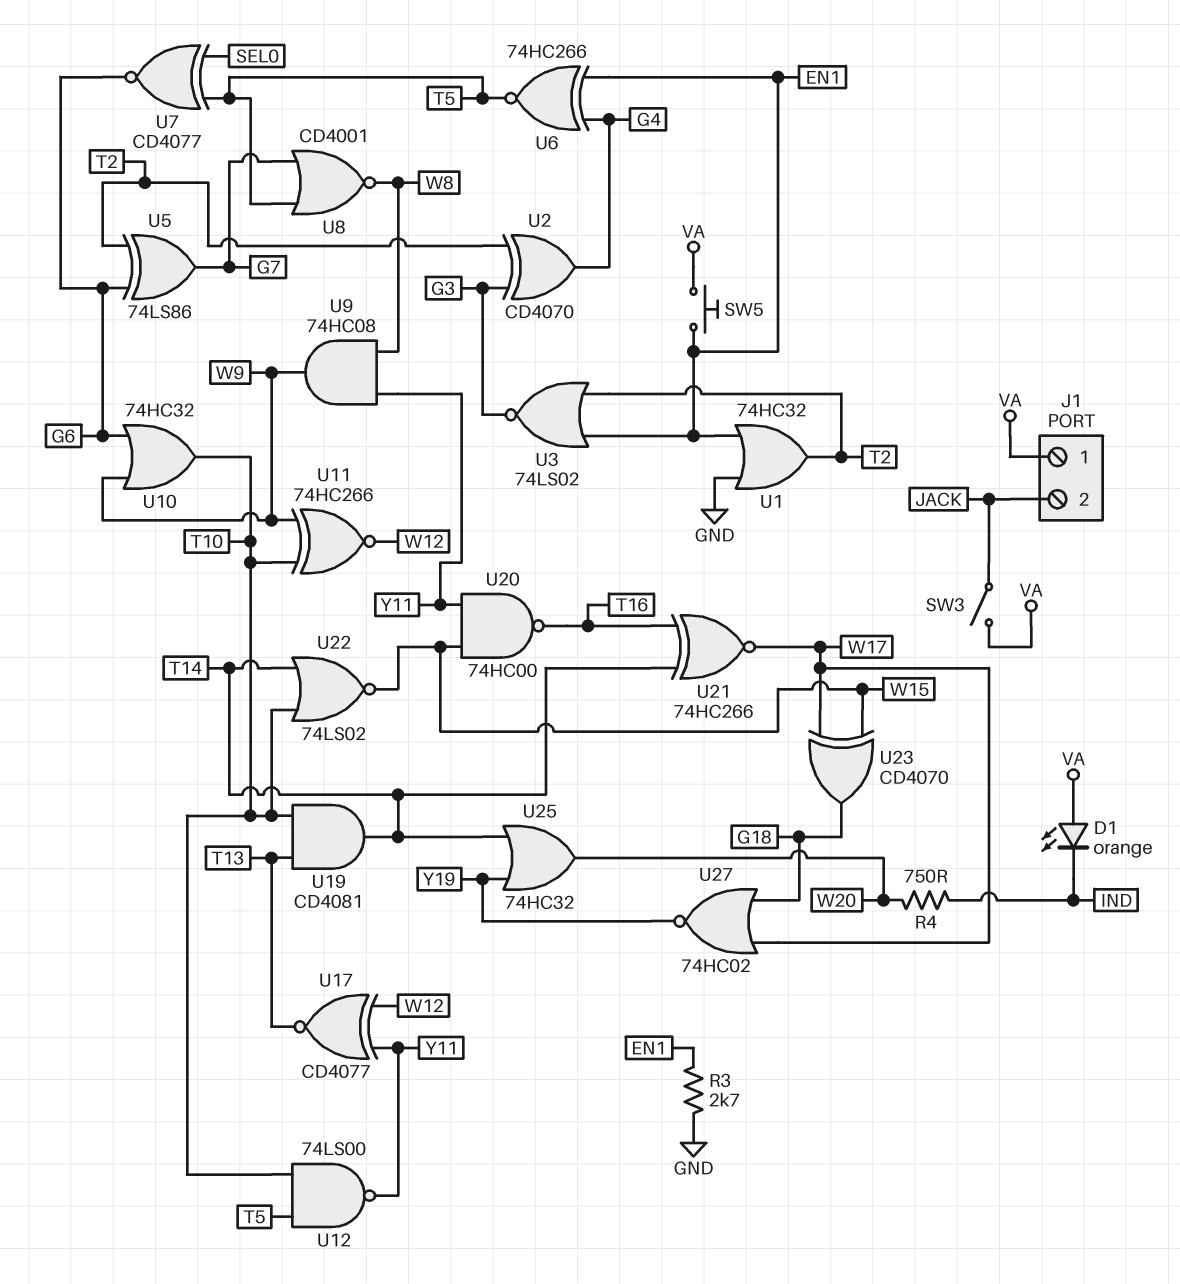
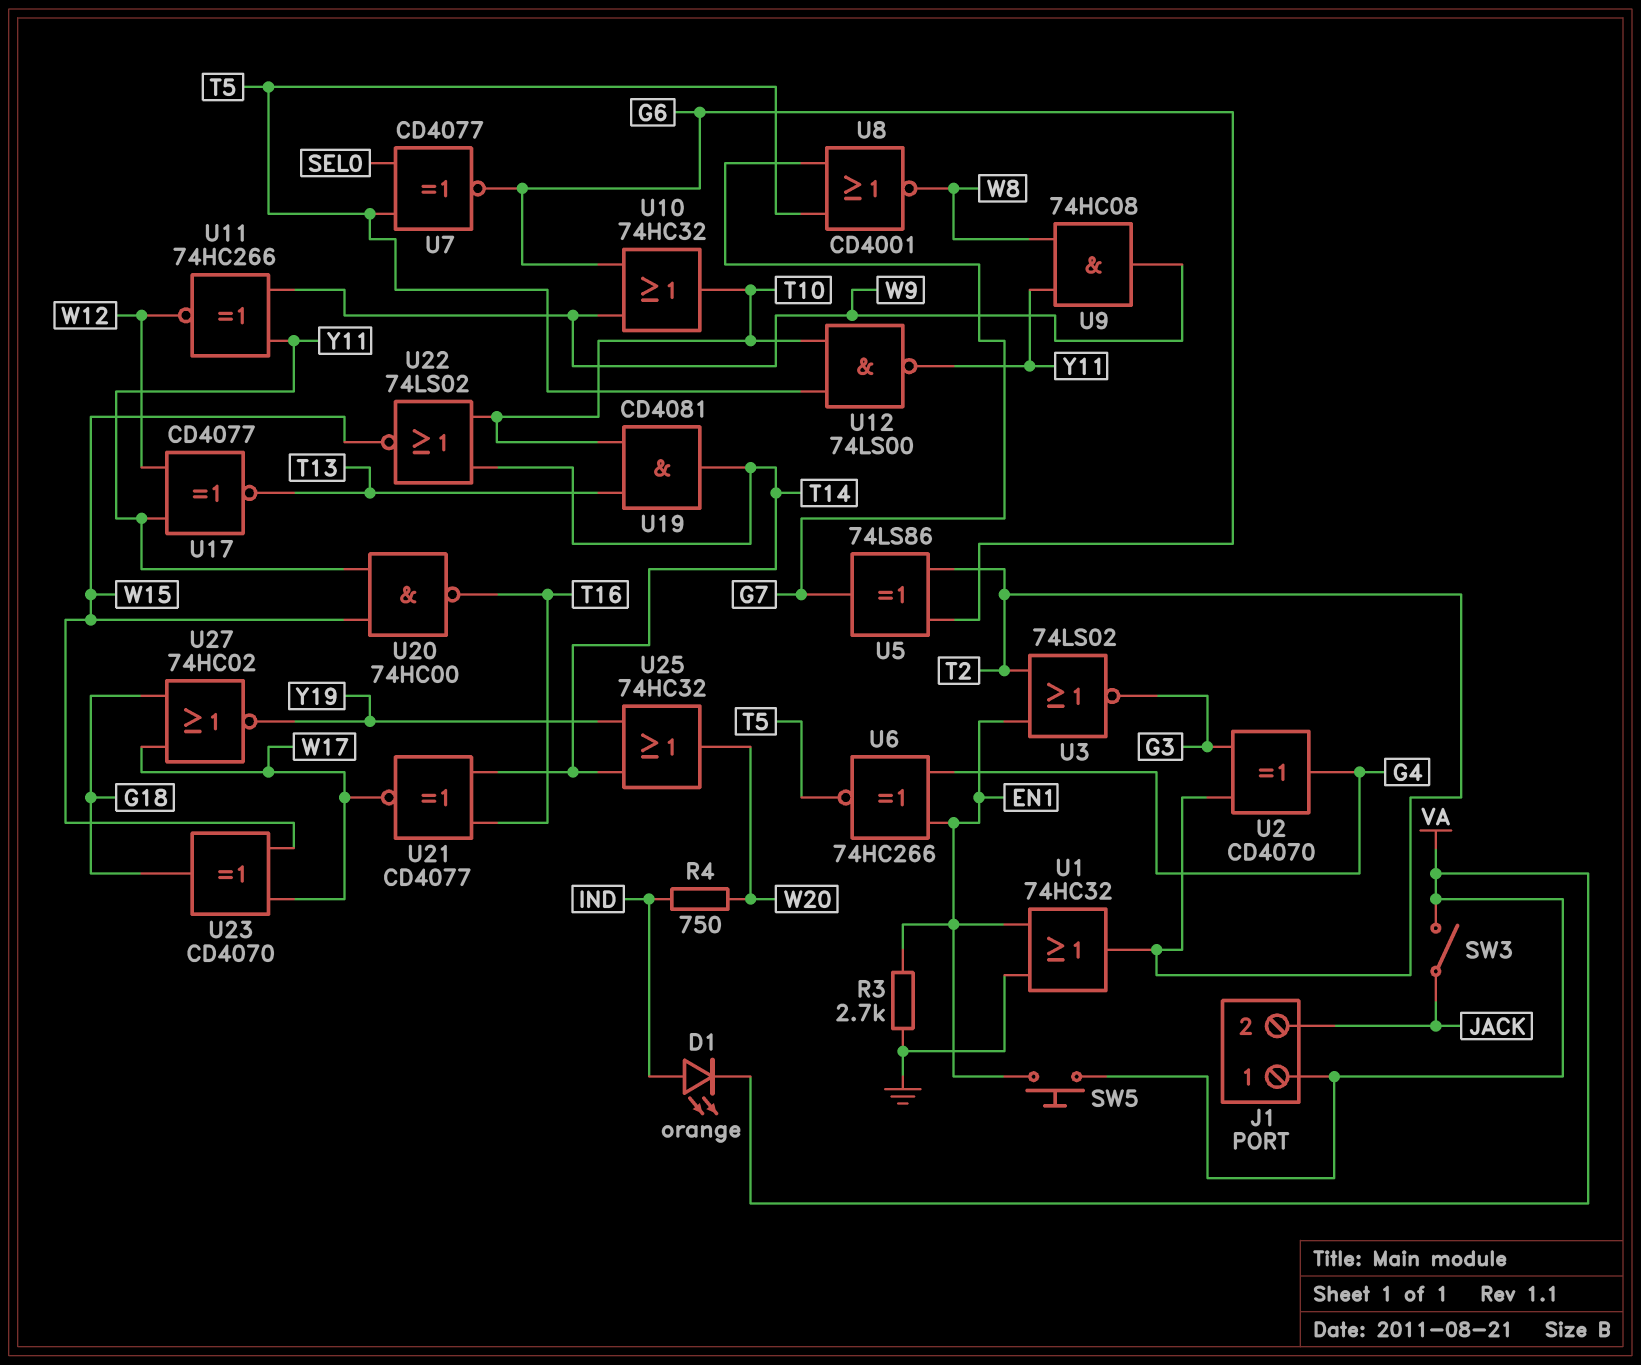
D1: LED orange (A VA, K IND) -> LED orange (A IND, K VA)
U11: XNOR 74HC266 (in T10, in W9, out W12) -> XNOR 74HC266 (in W9, in Y11, out W12)
U21: XNOR 74HC266 (in T14, in T16, out W17) -> XNOR CD4077 (in T14, in T16, out W17)

